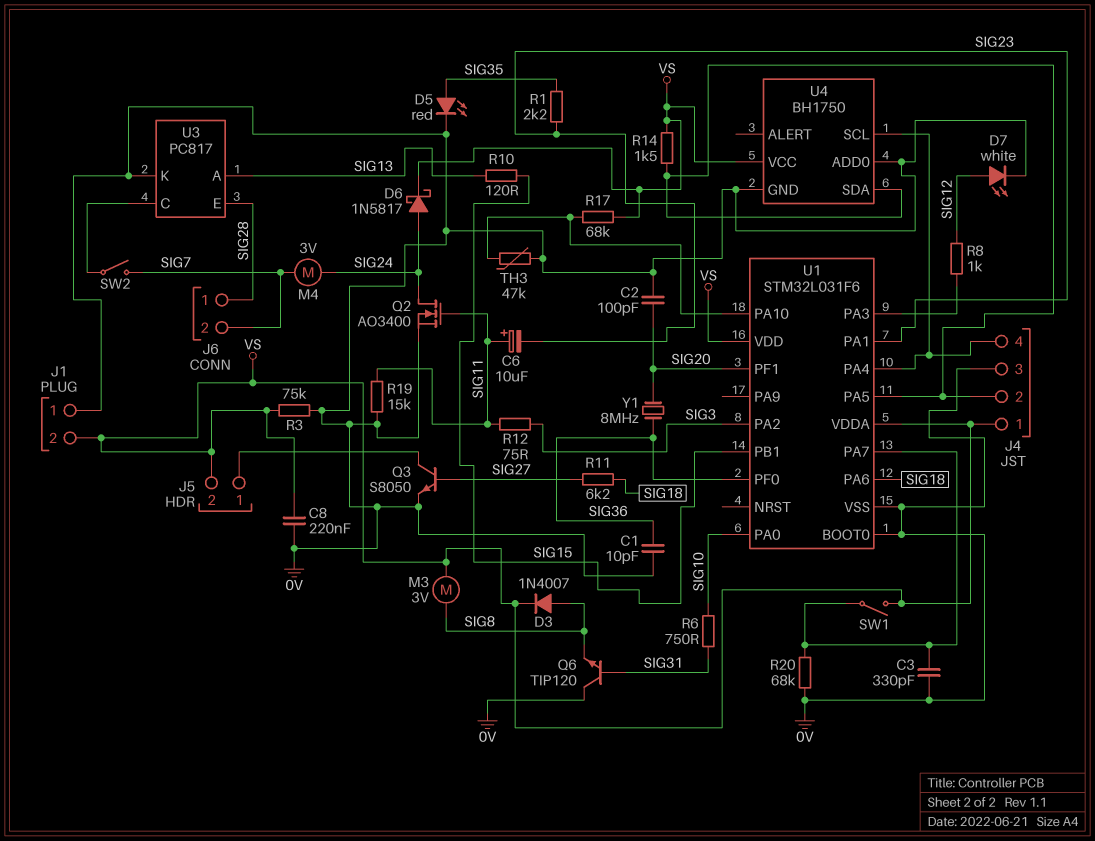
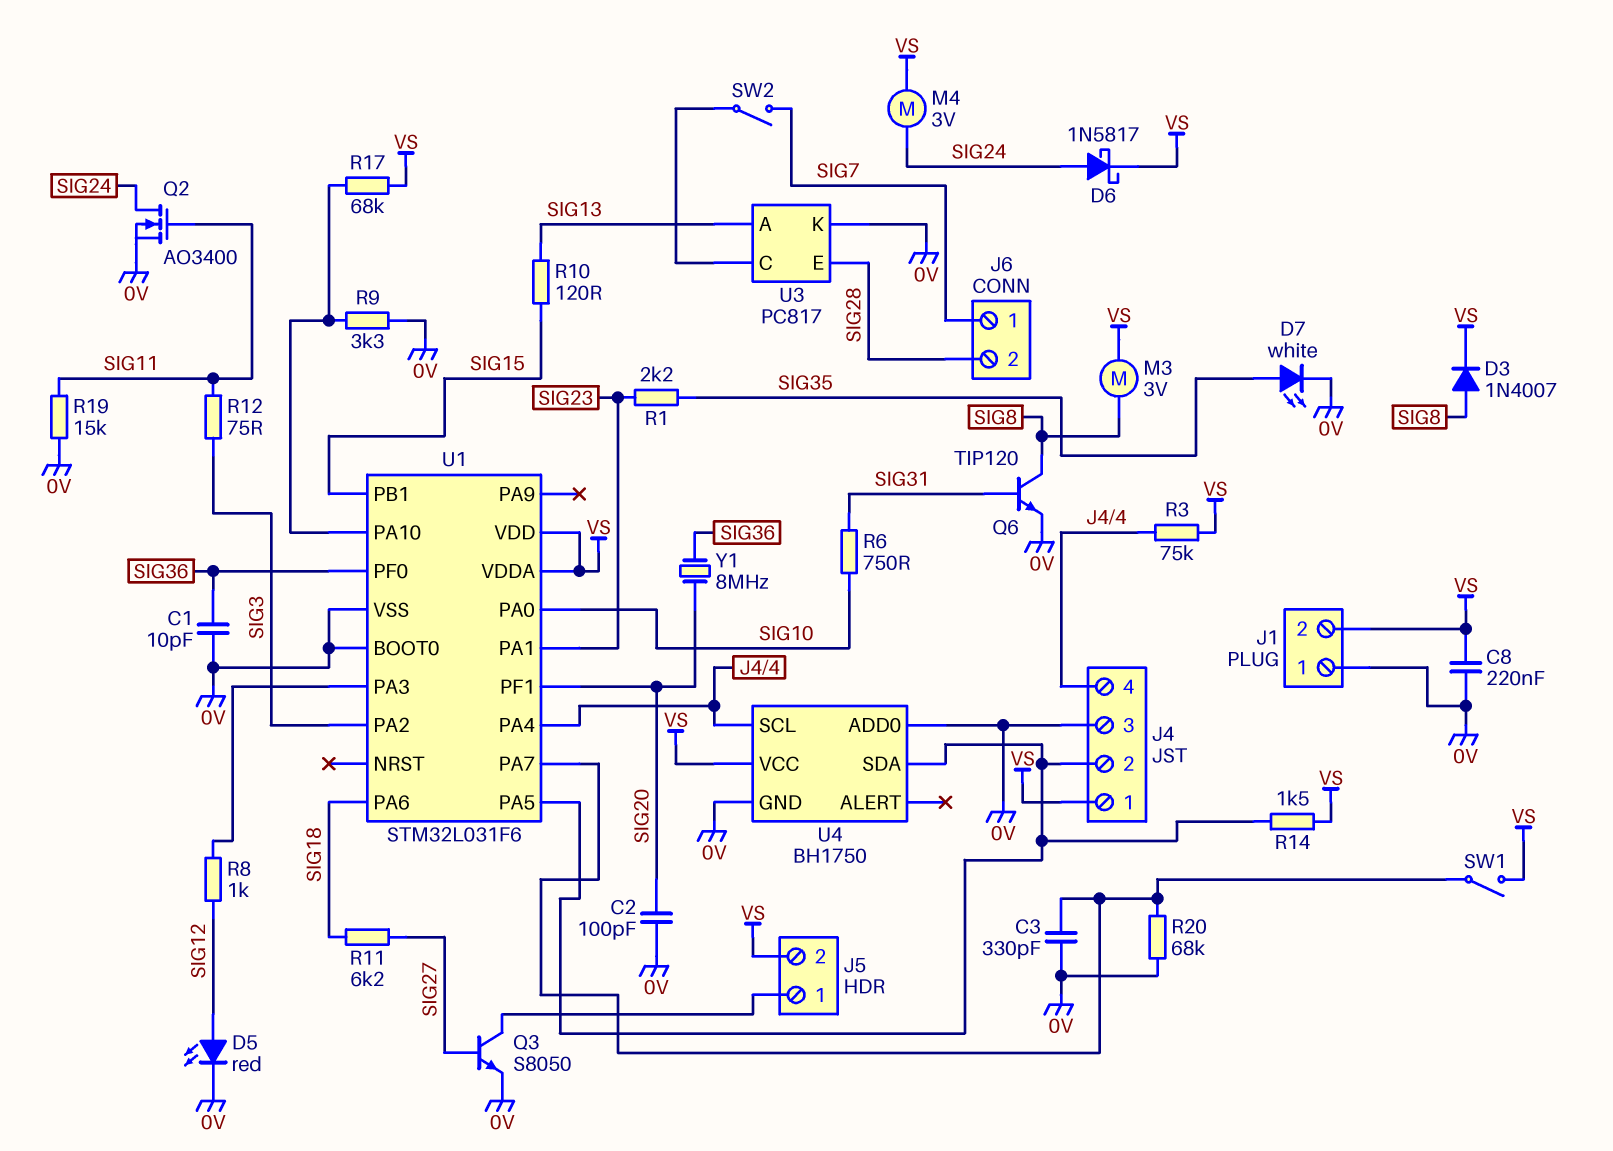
C6: 10uF (plus SIG11, minus SIG23) -> none
D5: LED red (A SIG35, K 0V) -> LED red (A SIG12, K 0V)
D7: LED white (A SIG12, K 0V) -> LED white (A SIG35, K 0V)
J6 pin 1: SIG28 -> SIG7
J6 pin 2: SIG7 -> SIG28
M4: motor 3V (SIG7, SIG24) -> motor 3V (SIG24, VS)
Q6: NPN TIP120 (B SIG31, C 0V, E SIG8) -> NPN TIP120 (B SIG31, C SIG8, E 0V)
R3: 75k (0V, VS) -> 75k (J4/4, VS)
R9: none -> 3.3k (0V, U1/PA10)
TH3: 47k (0V, U1/PA10) -> none

